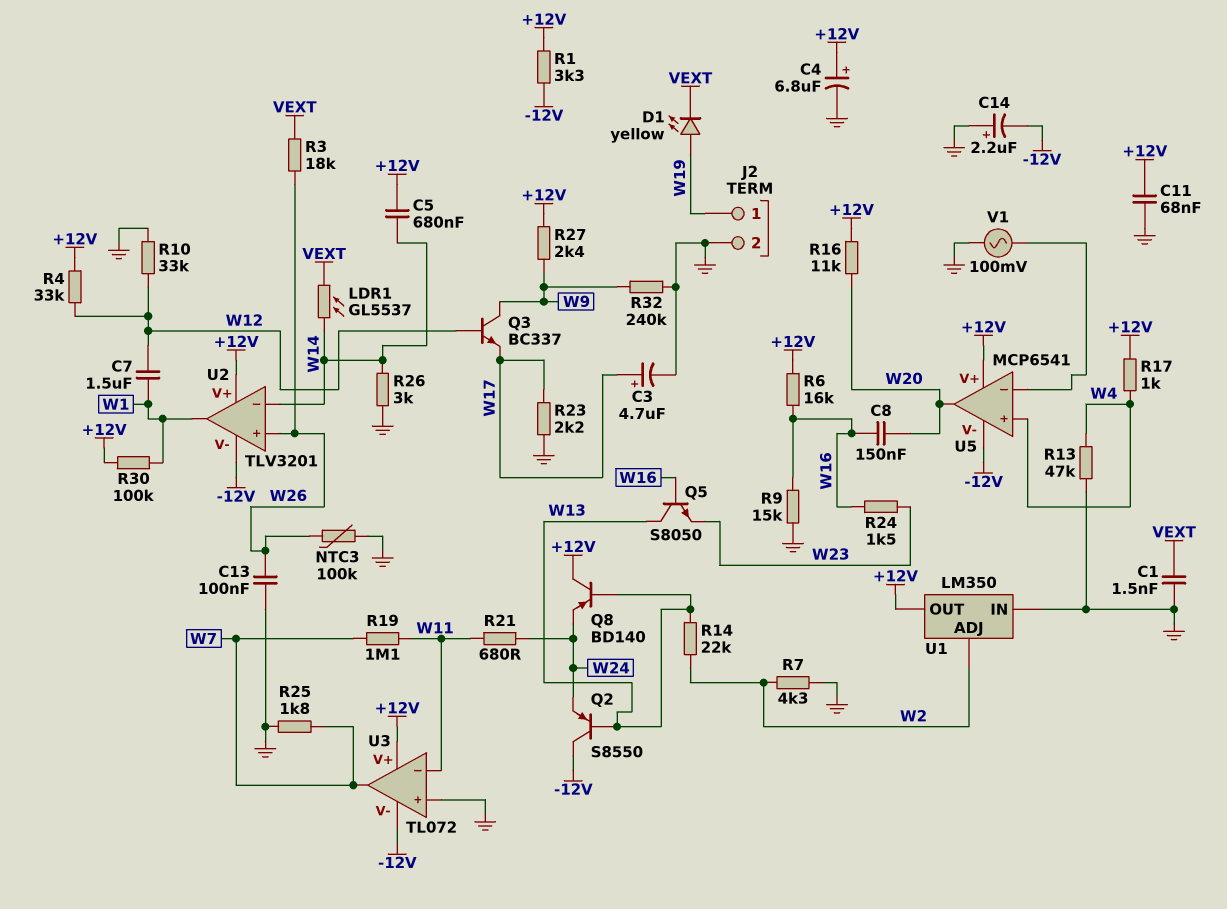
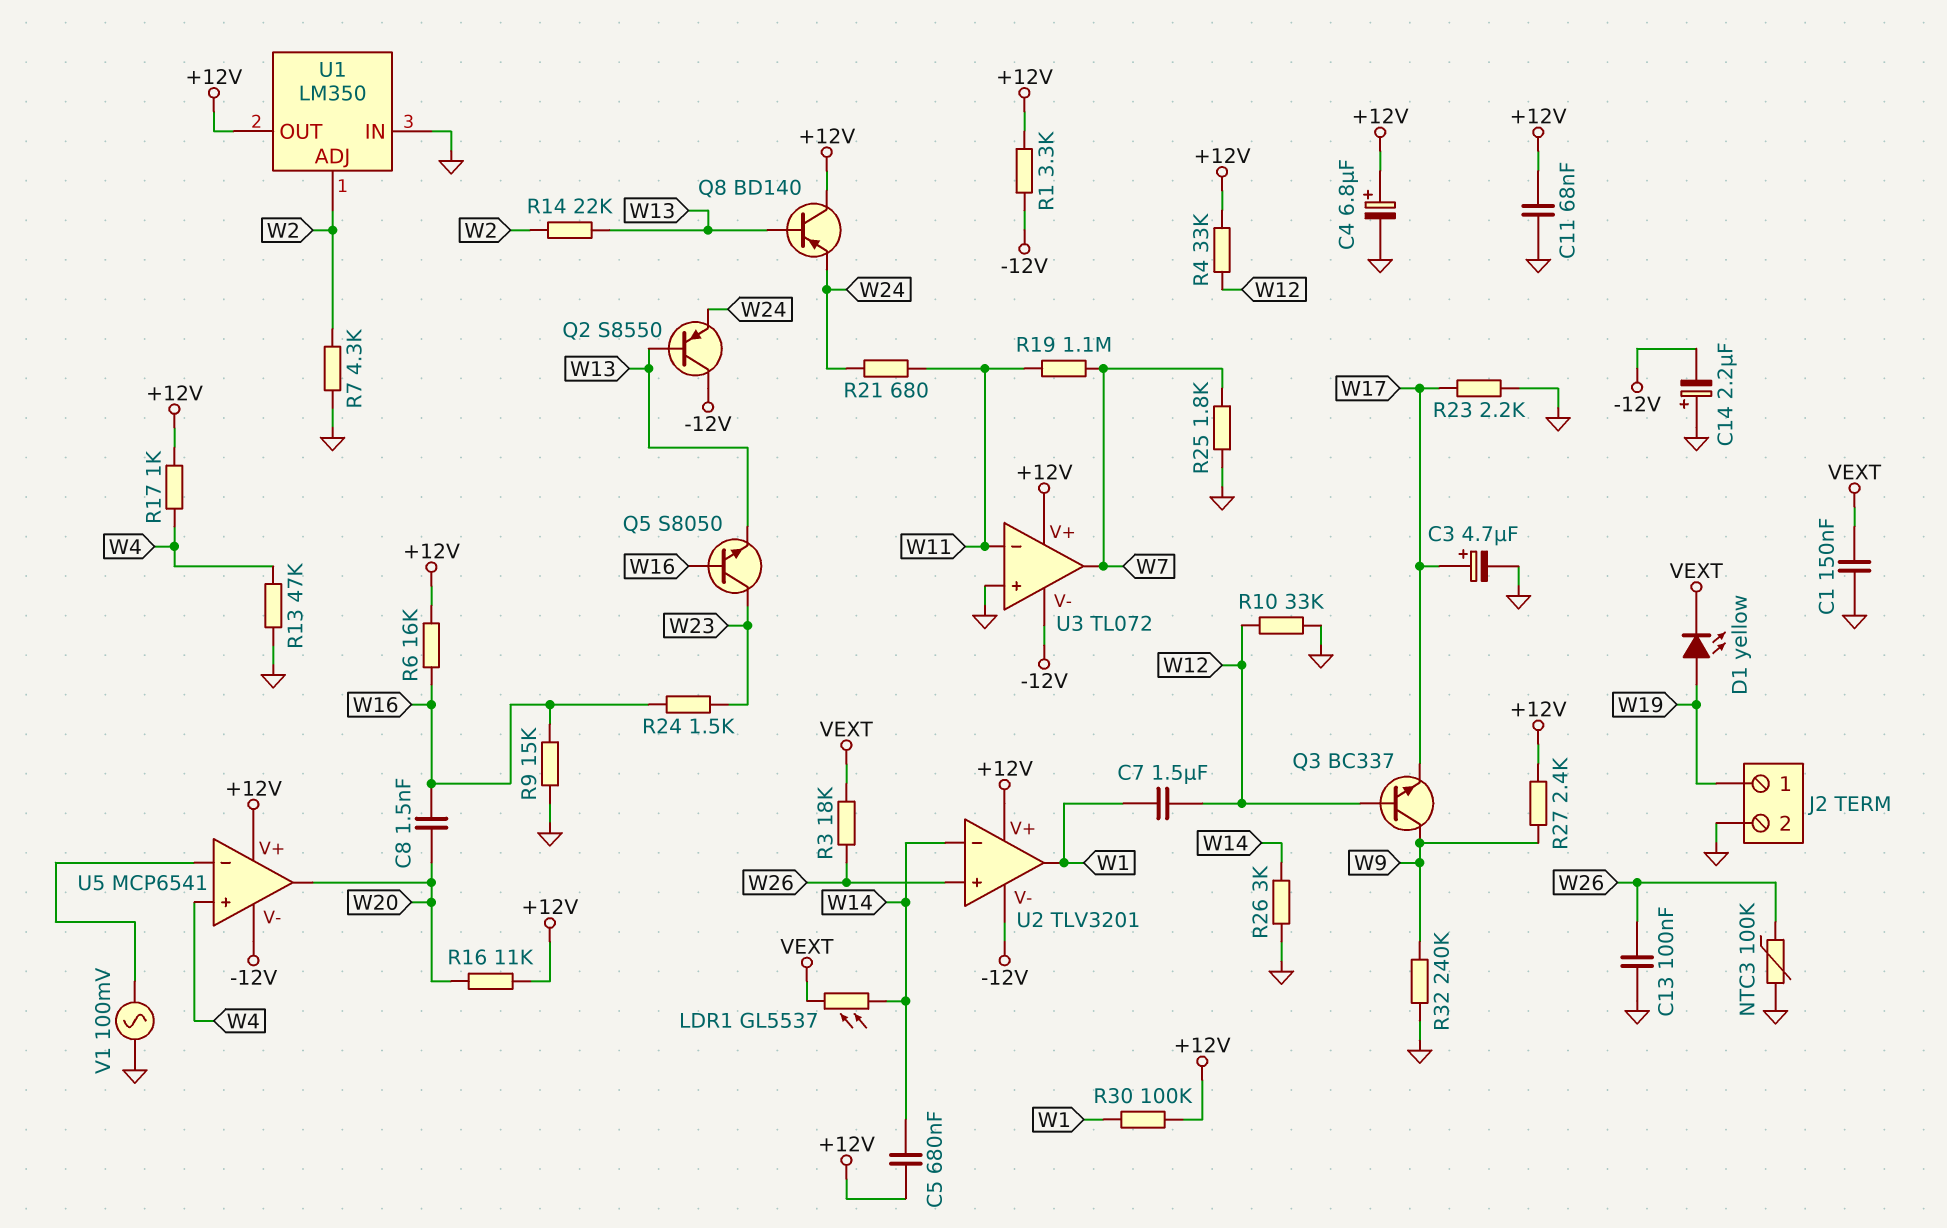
C1: 1.5nF (GND, VEXT) -> 150nF (GND, VEXT)
C8: 150nF (W16, W20) -> 1.5nF (W16, W20)
Q5: NPN S8050 (B W16, C W13, E W23) -> NPN S8050 (B W16, C W23, E W13)

